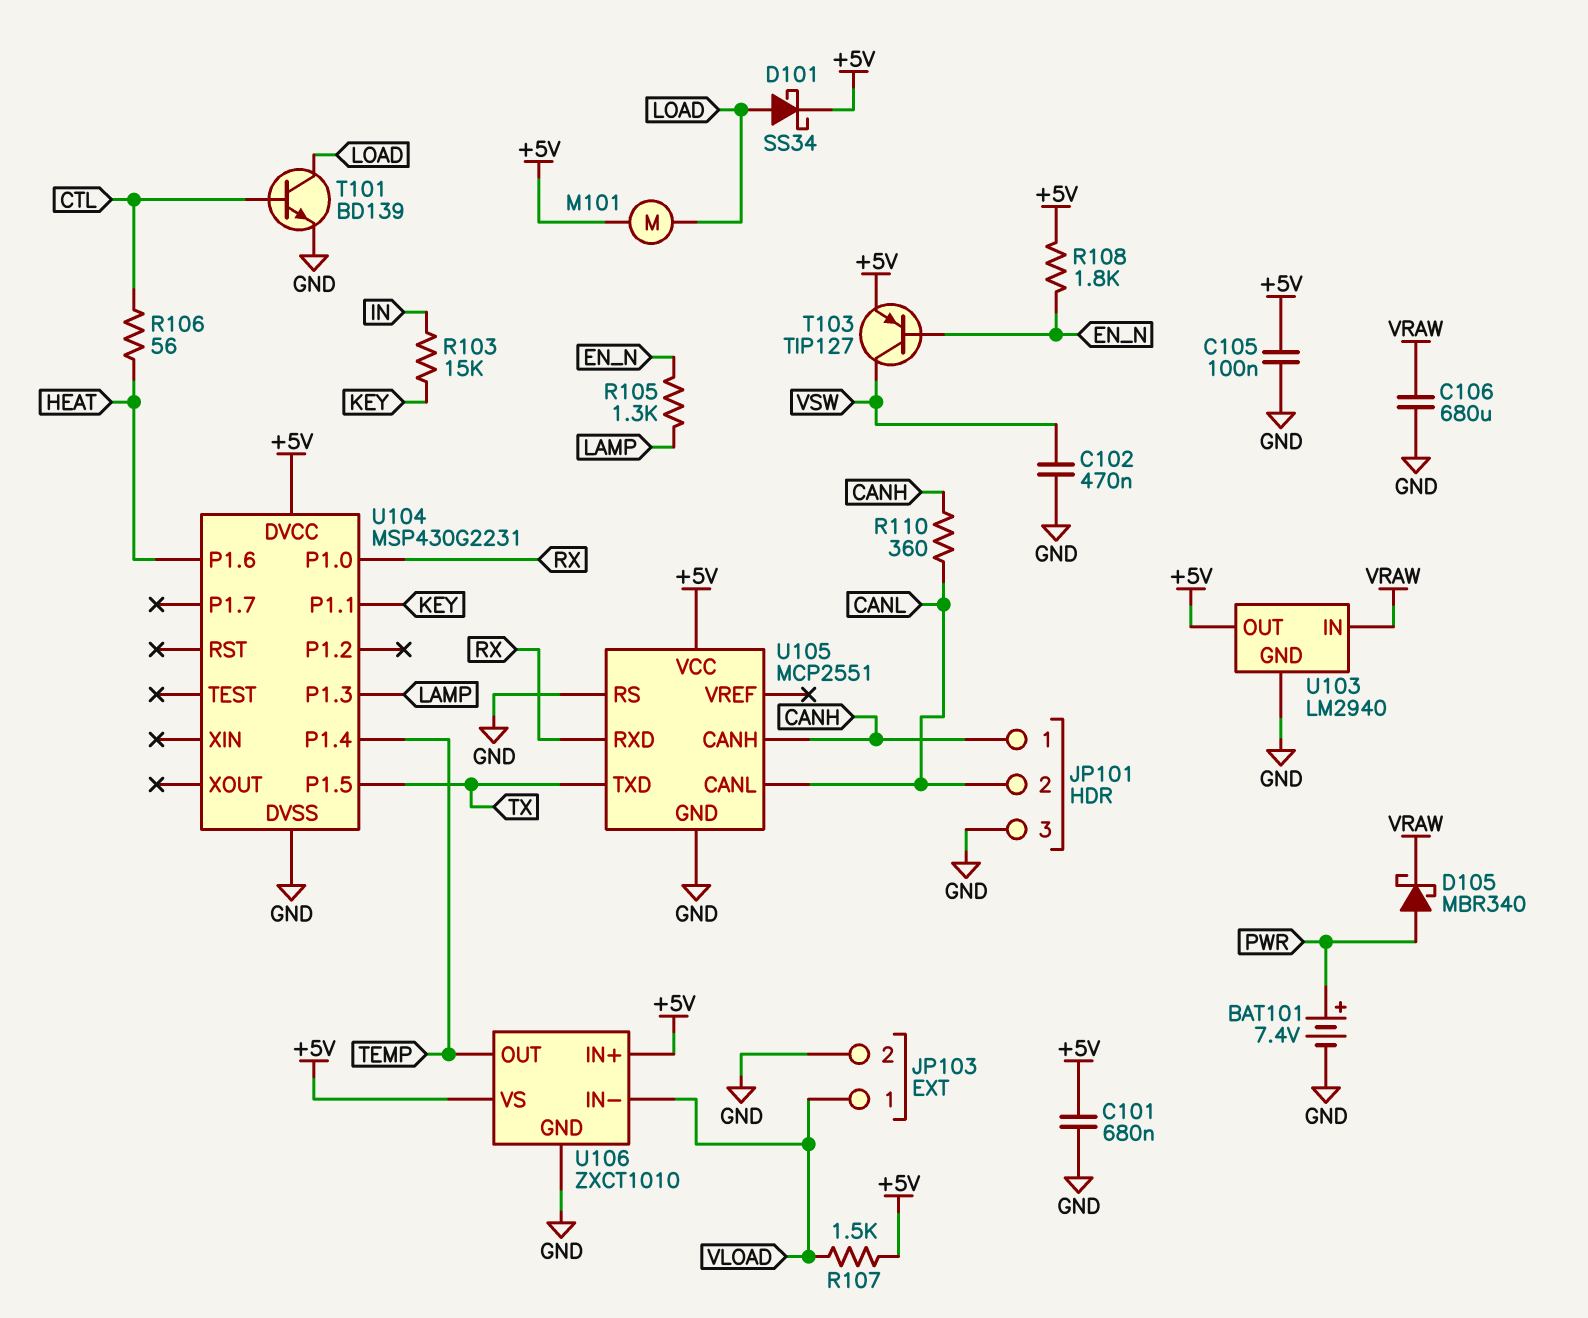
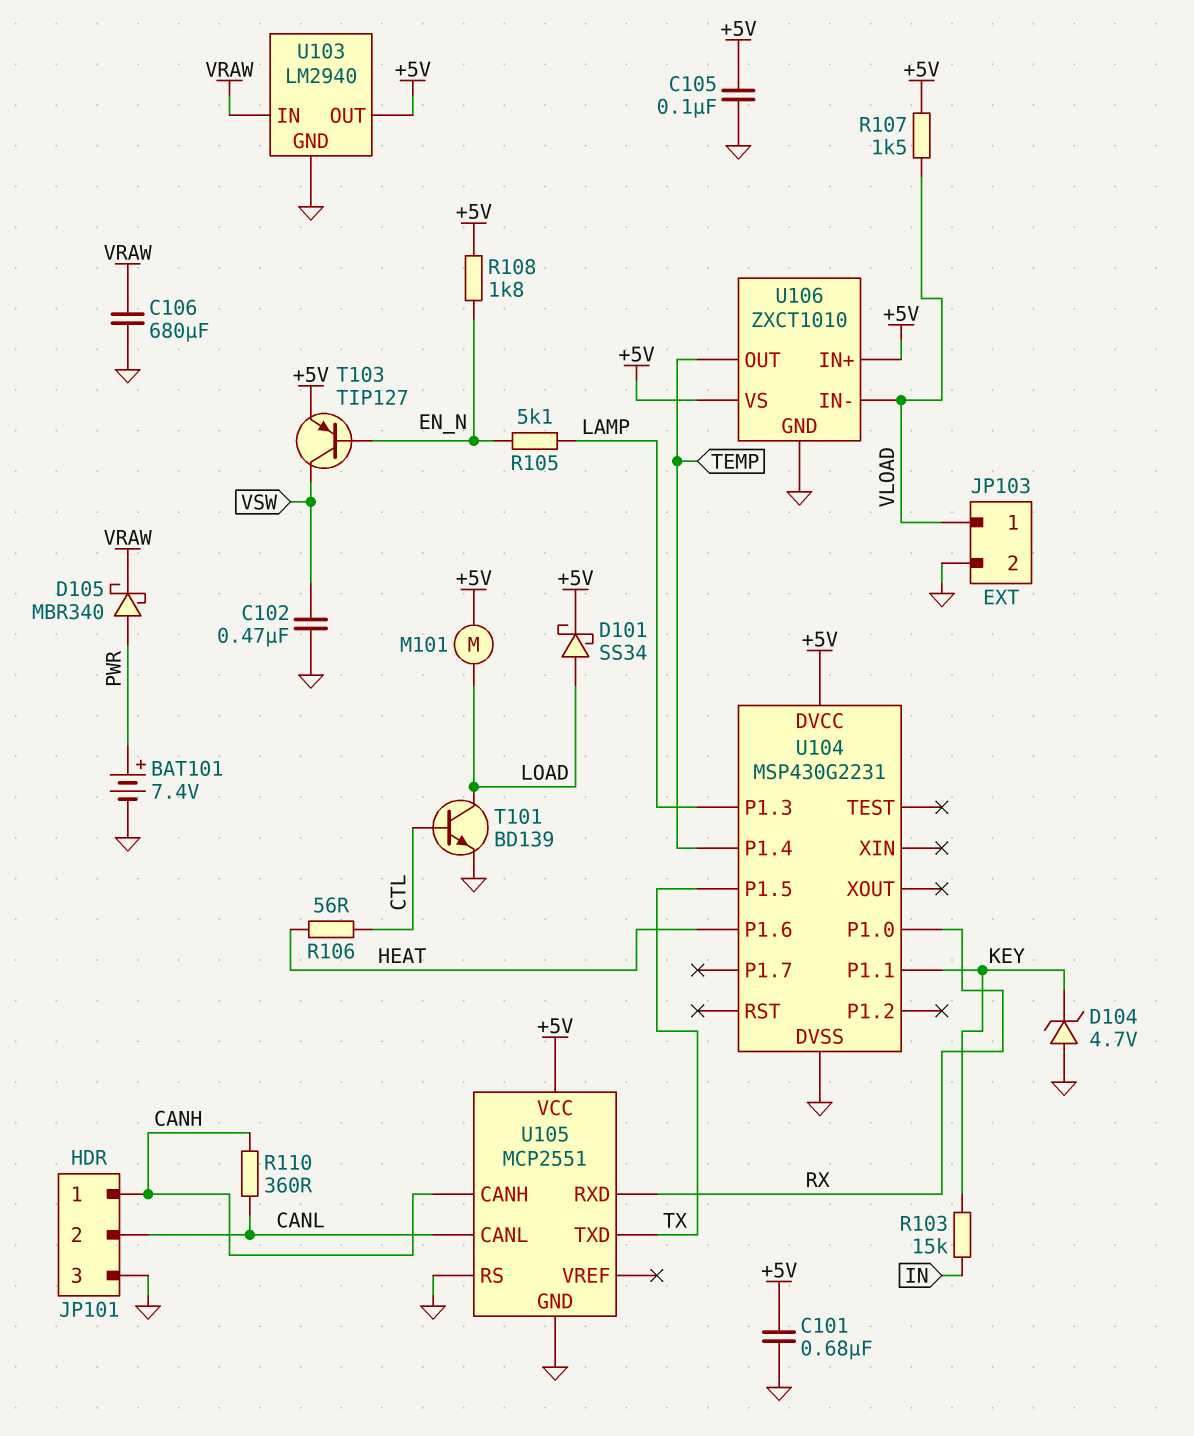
D104: none -> zener 4.7V (A GND, K KEY)
R105: 1.3k (EN_N, LAMP) -> 5.1k (EN_N, LAMP)

